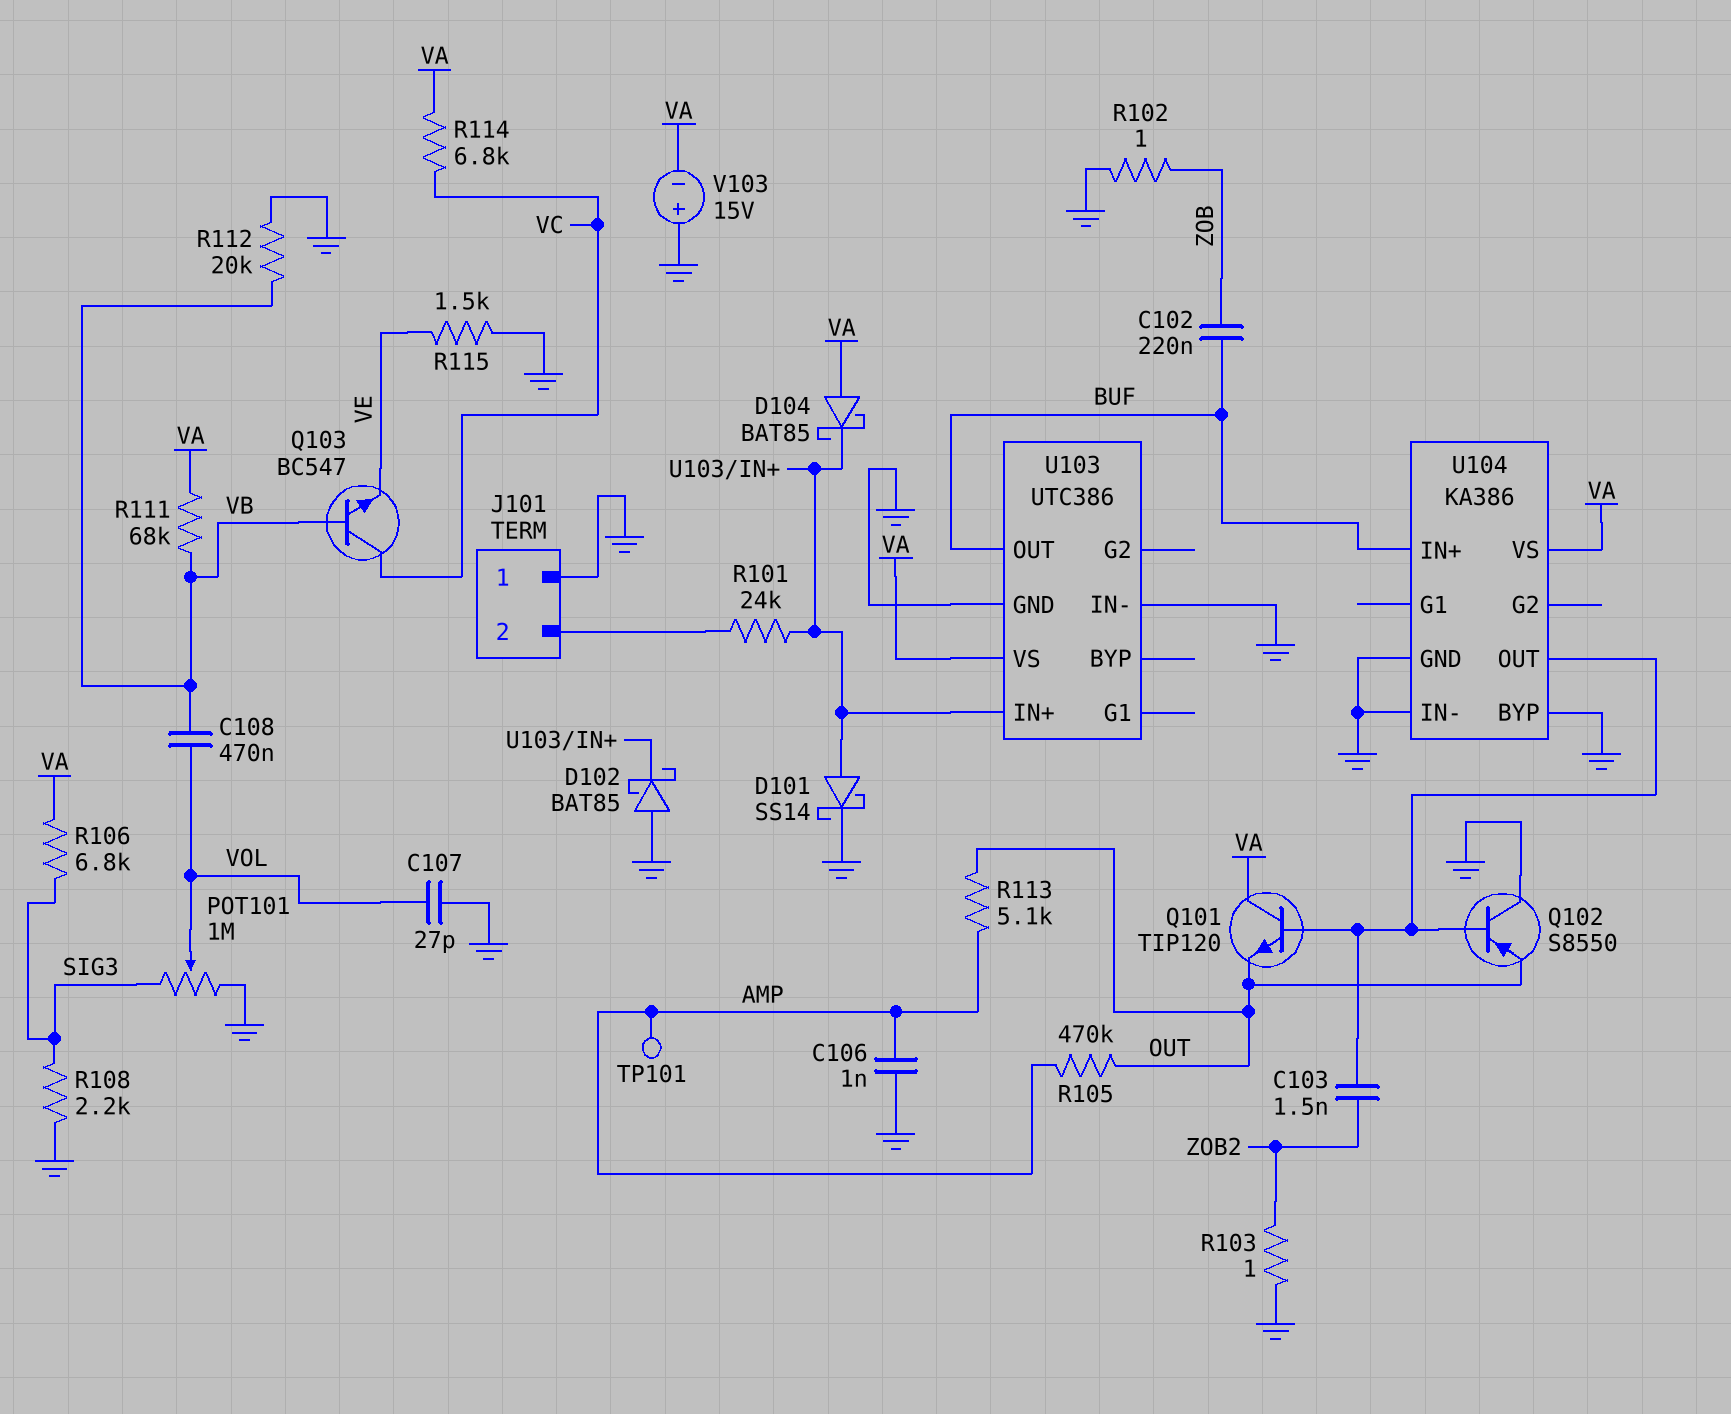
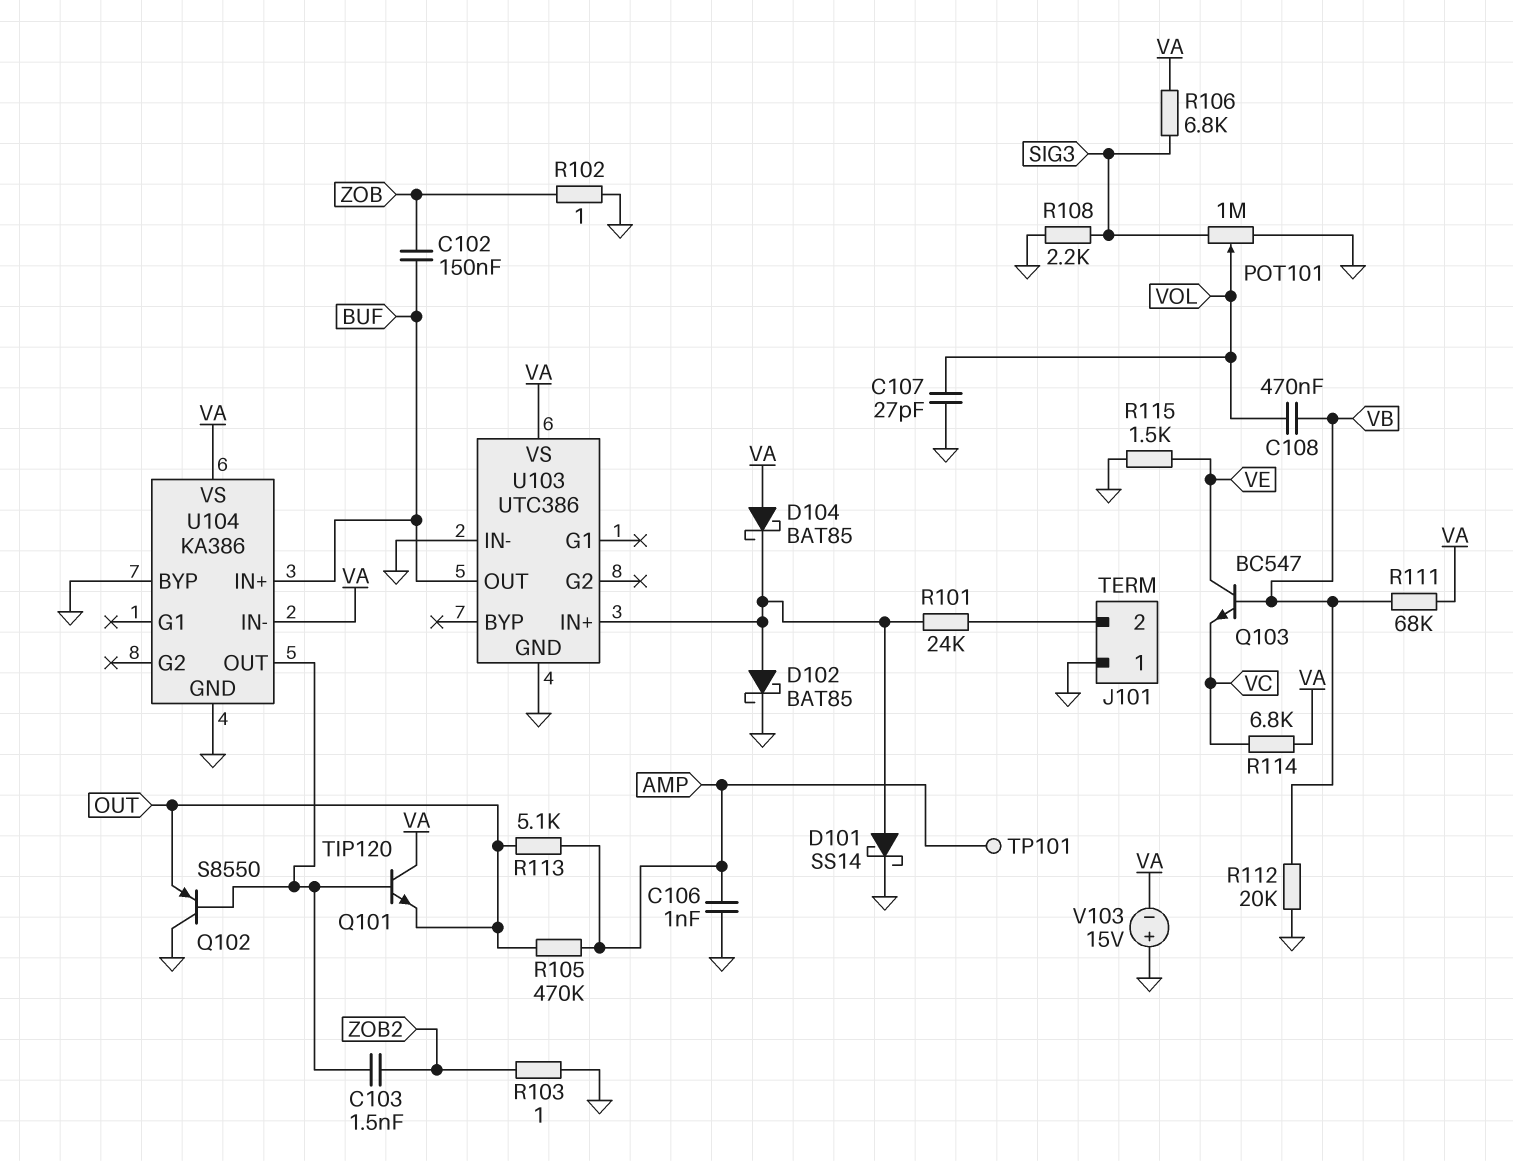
C102: 220nF (BUF, ZOB) -> 150nF (BUF, ZOB)
D102: schottky BAT85 (A GND, K U103/IN+) -> schottky BAT85 (A U103/IN+, K GND)
Q103: NPN BC547 (B VB, C VC, E VE) -> NPN BC547 (B VB, C VE, E VC)
U104 pin IN-: GND -> VA

